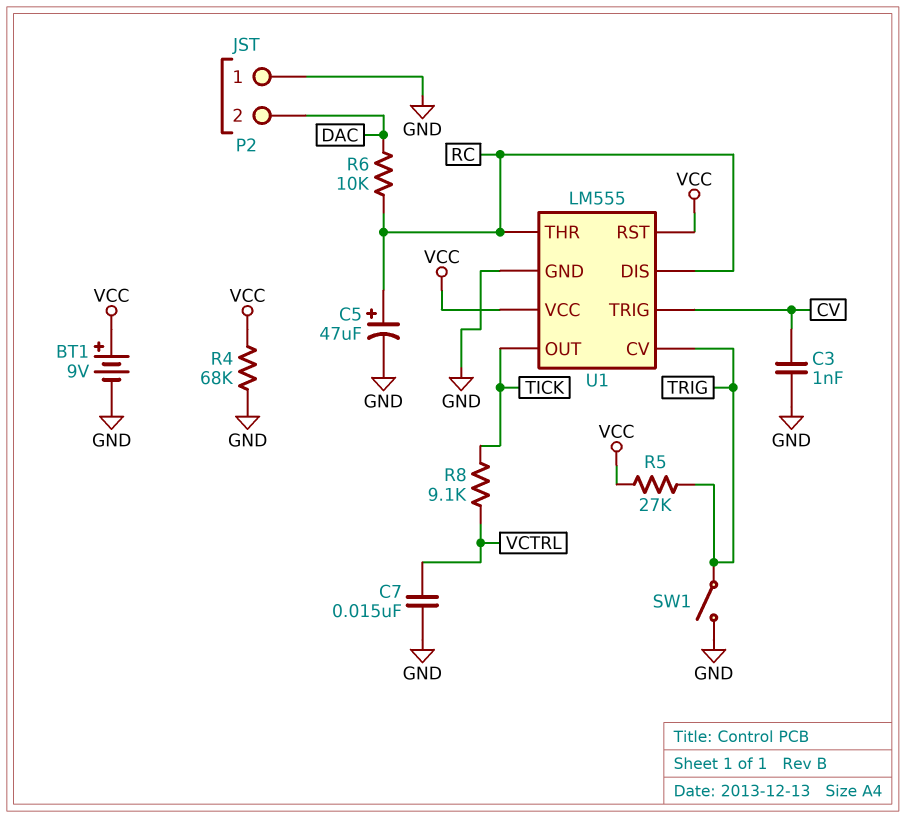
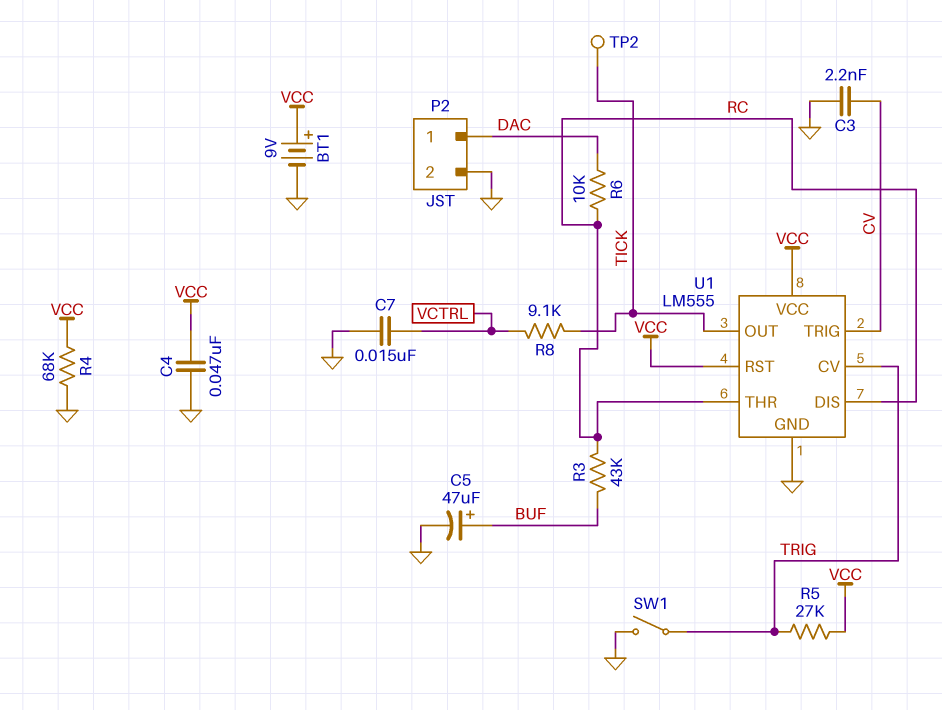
C3: 1nF (CV, GND) -> 2.2nF (CV, GND)
C4: none -> 47nF (GND, VCC)
C5: 47uF (plus RC, minus GND) -> 47uF (plus BUF, minus GND)
P2 pin 1: GND -> DAC
P2 pin 2: DAC -> GND
R3: none -> 43k (BUF, RC)
TP2: none -> test point (TICK)

